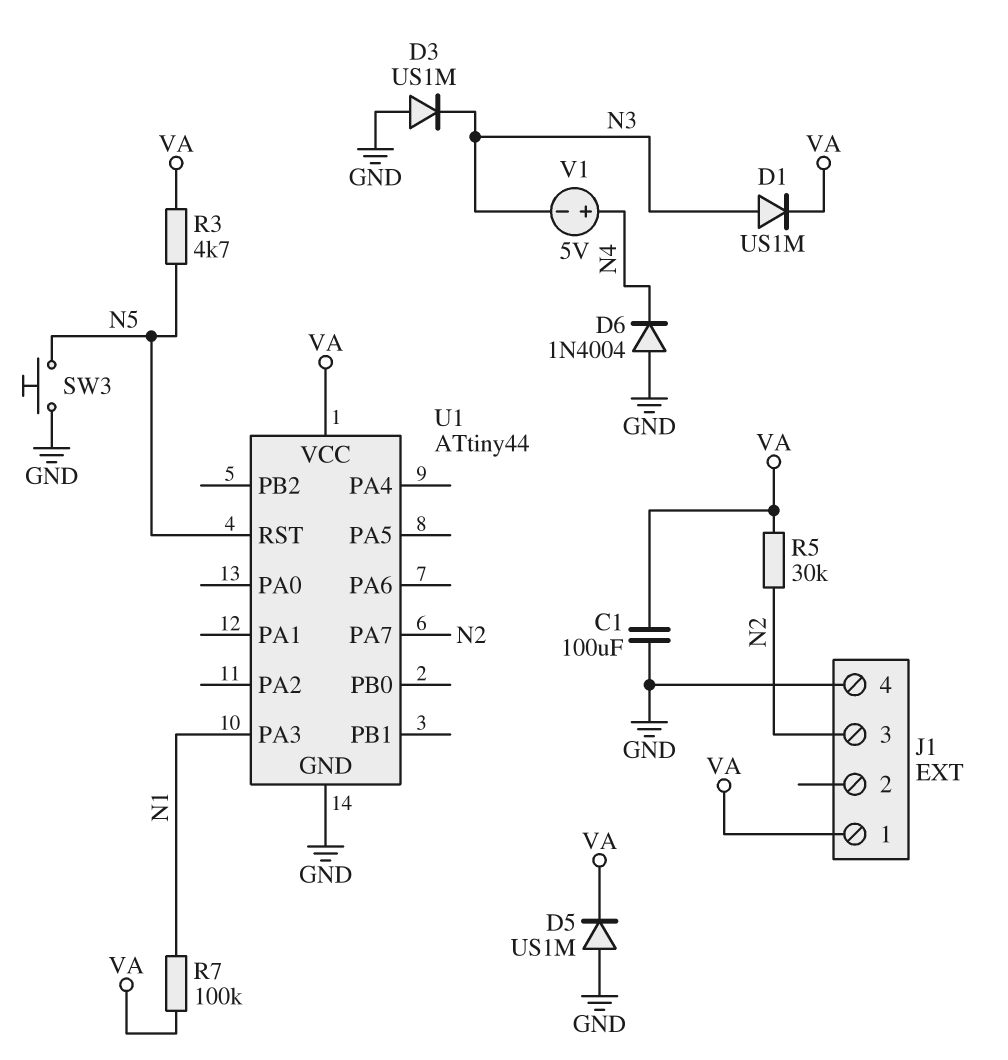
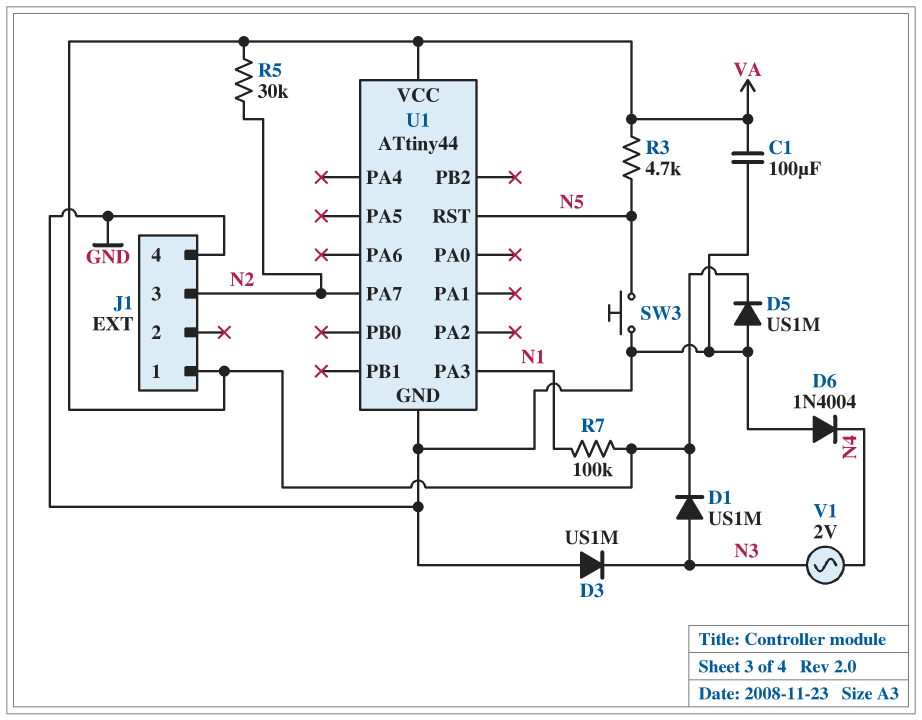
V1: 5V (plus N4, minus N3) -> AC 2V (N3, N4)

